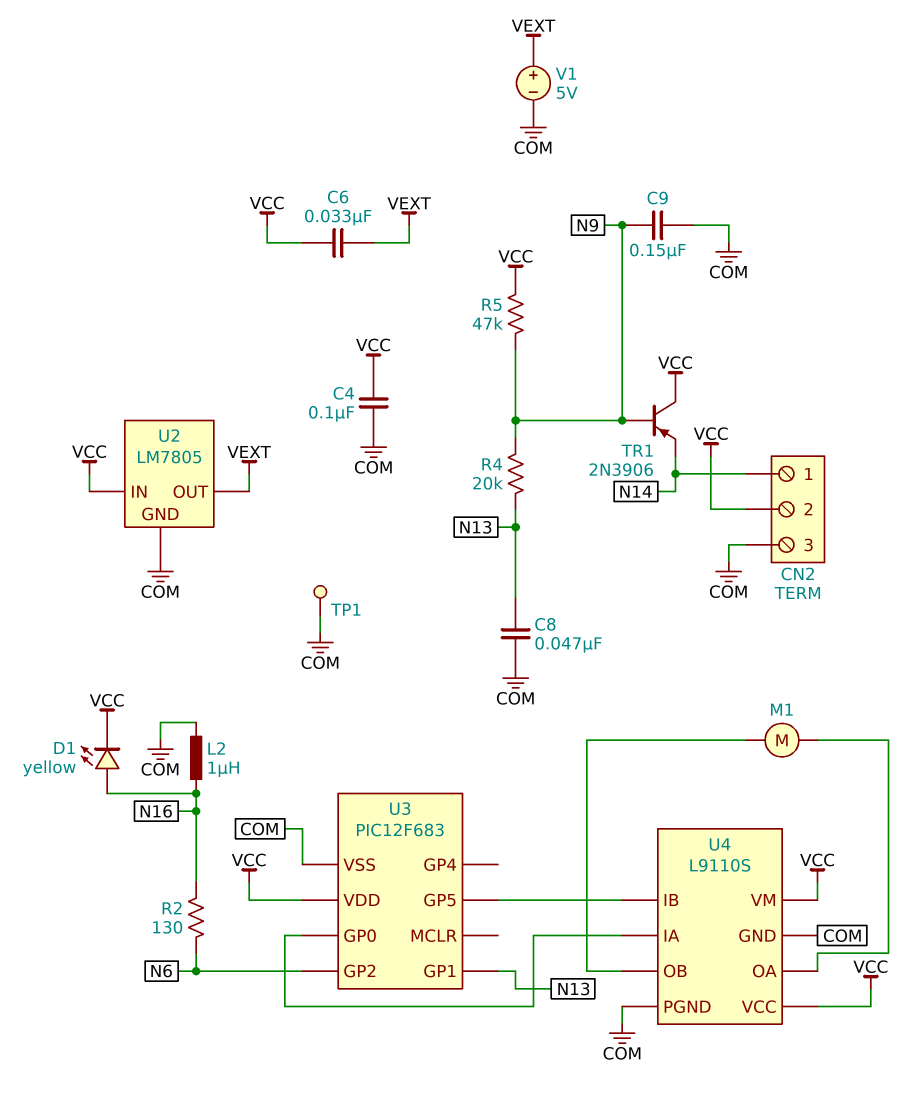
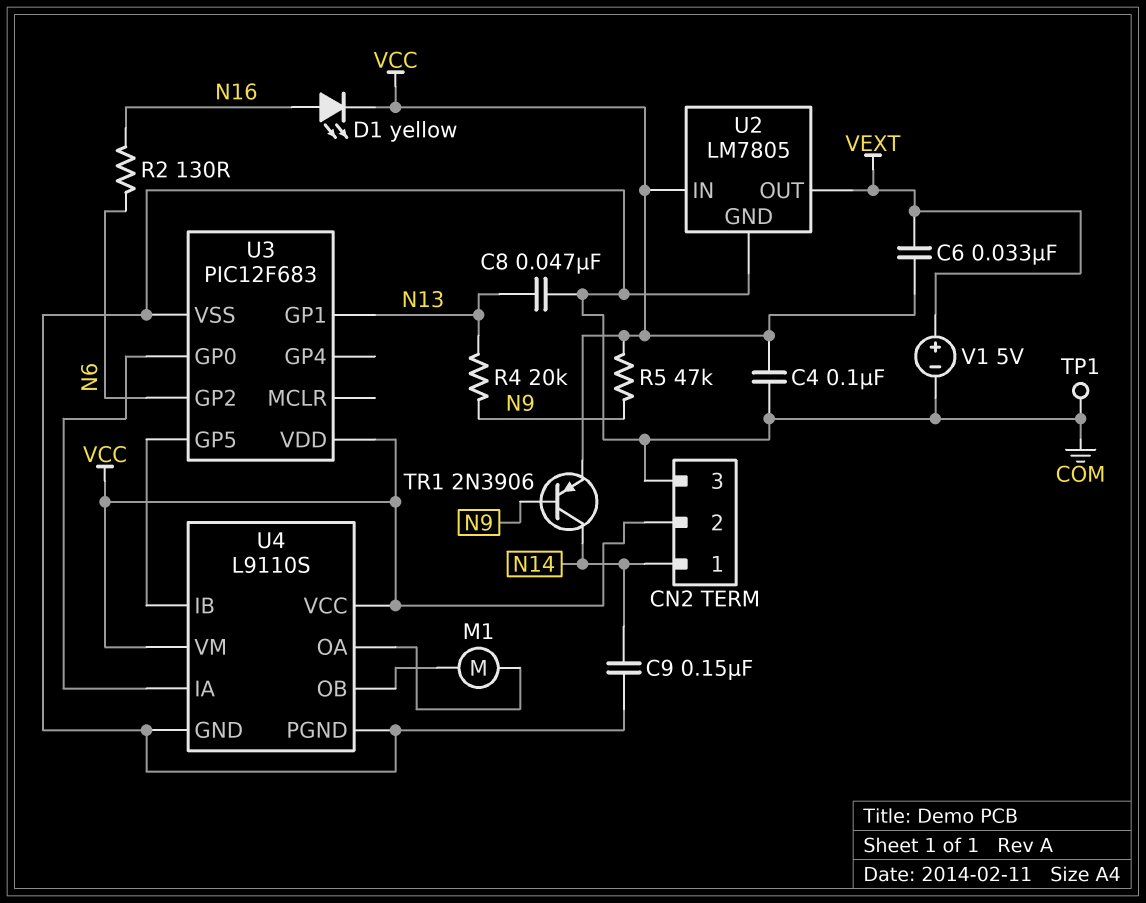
C9: 150nF (COM, N9) -> 150nF (COM, N14)
L2: 1uH (COM, N16) -> none
TR1: PNP 2N3906 (B N9, C VCC, E N14) -> PNP 2N3906 (B N9, C N14, E VCC)

